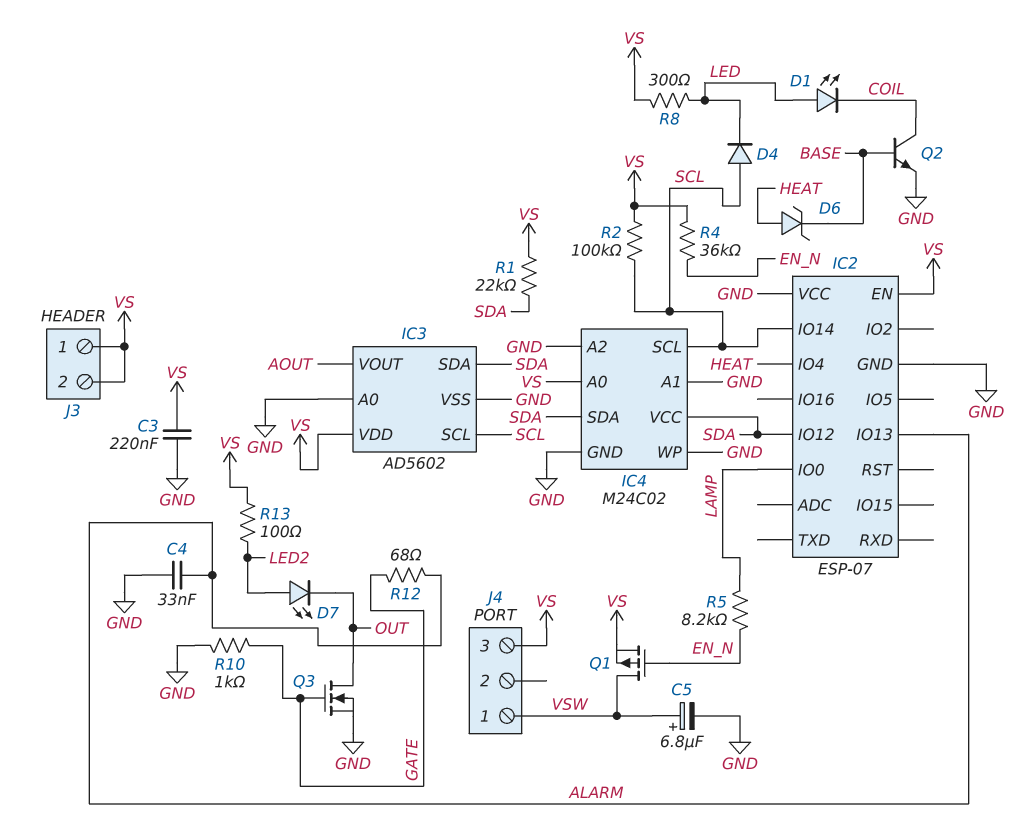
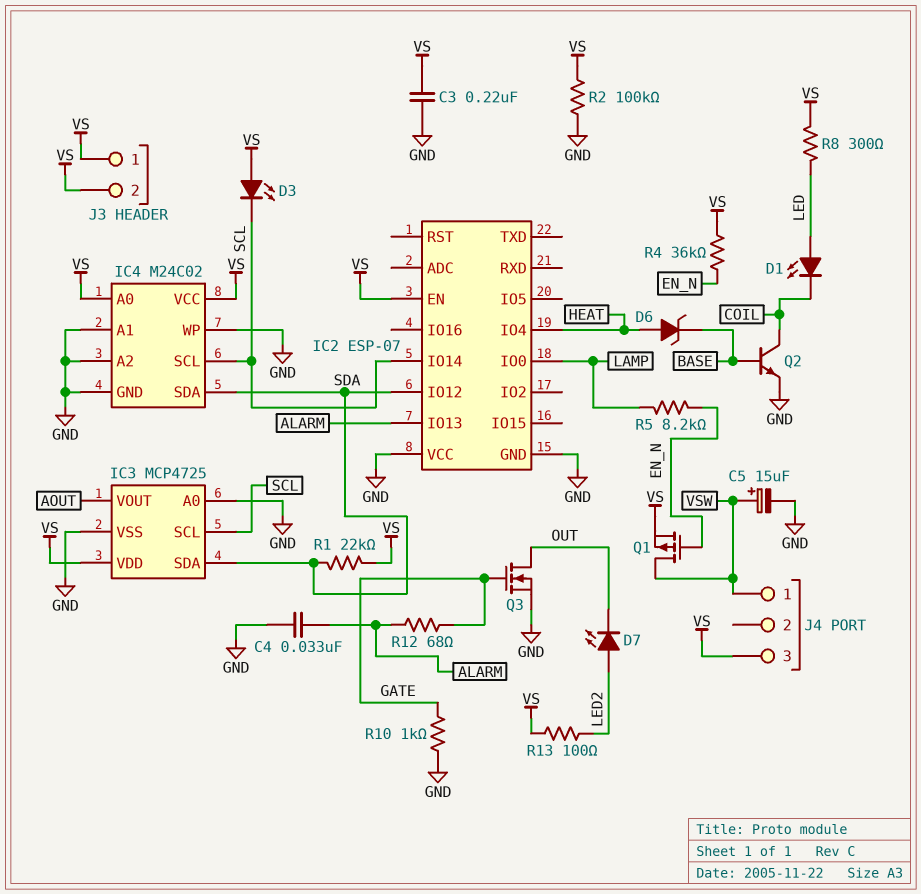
C5: 6.8uF (plus VSW, minus GND) -> 15uF (plus VSW, minus GND)
D3: none -> LED (A VS, K SCL)
D4: diode (A SCL, K LED) -> none
IC3: AD5602 -> MCP4725
IC4 pin VCC: SDA -> VS
R2: 100k (SCL, VS) -> 100k (GND, VS)

